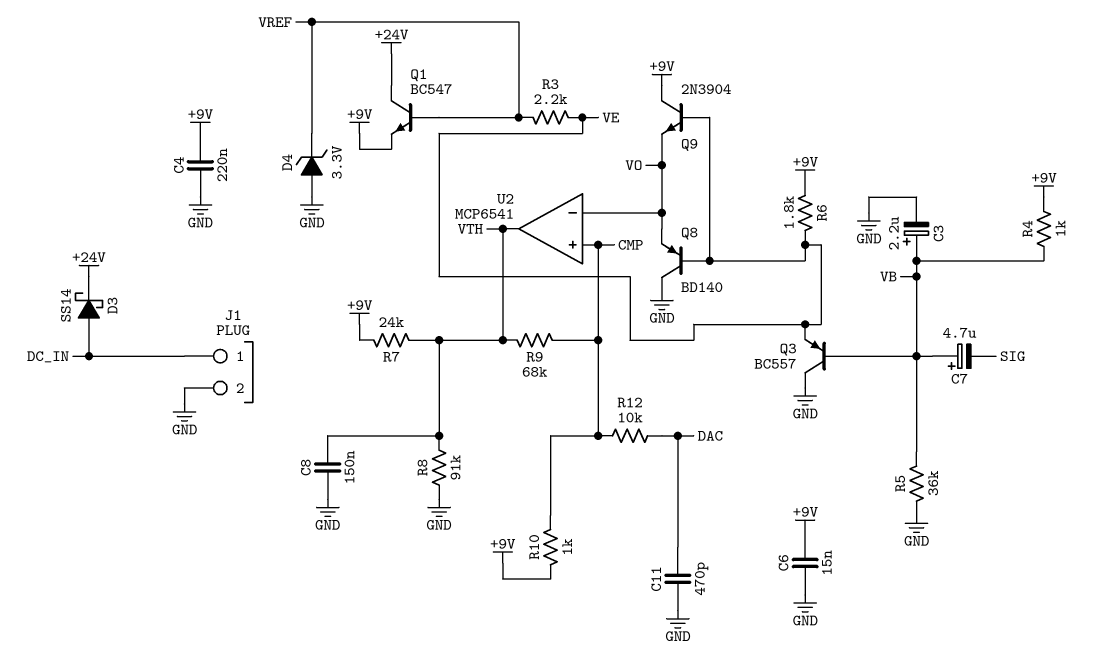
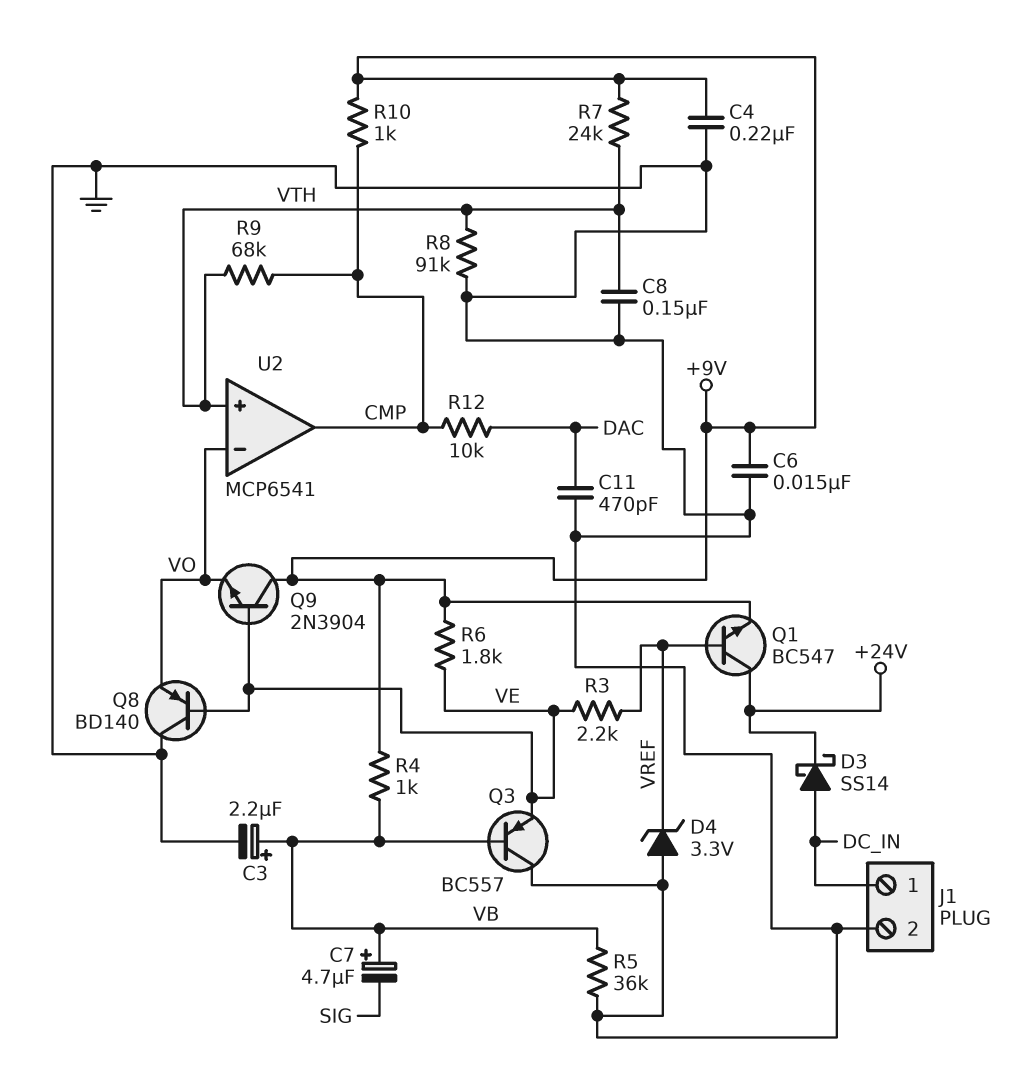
U2 pin in+: CMP -> VTH
U2 pin out: VTH -> CMP

